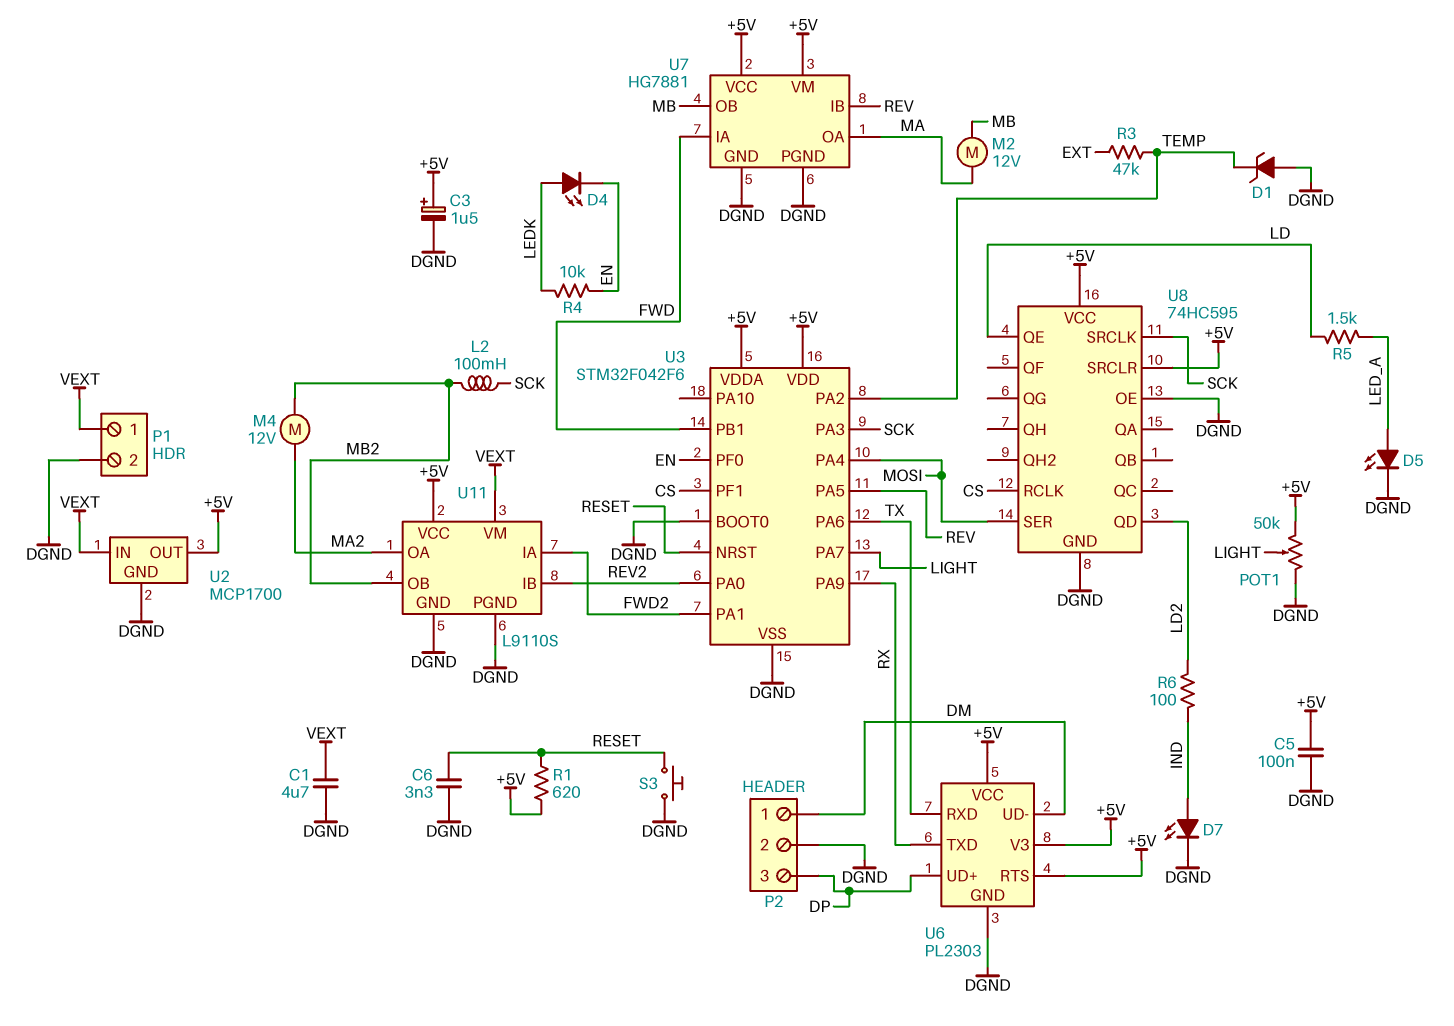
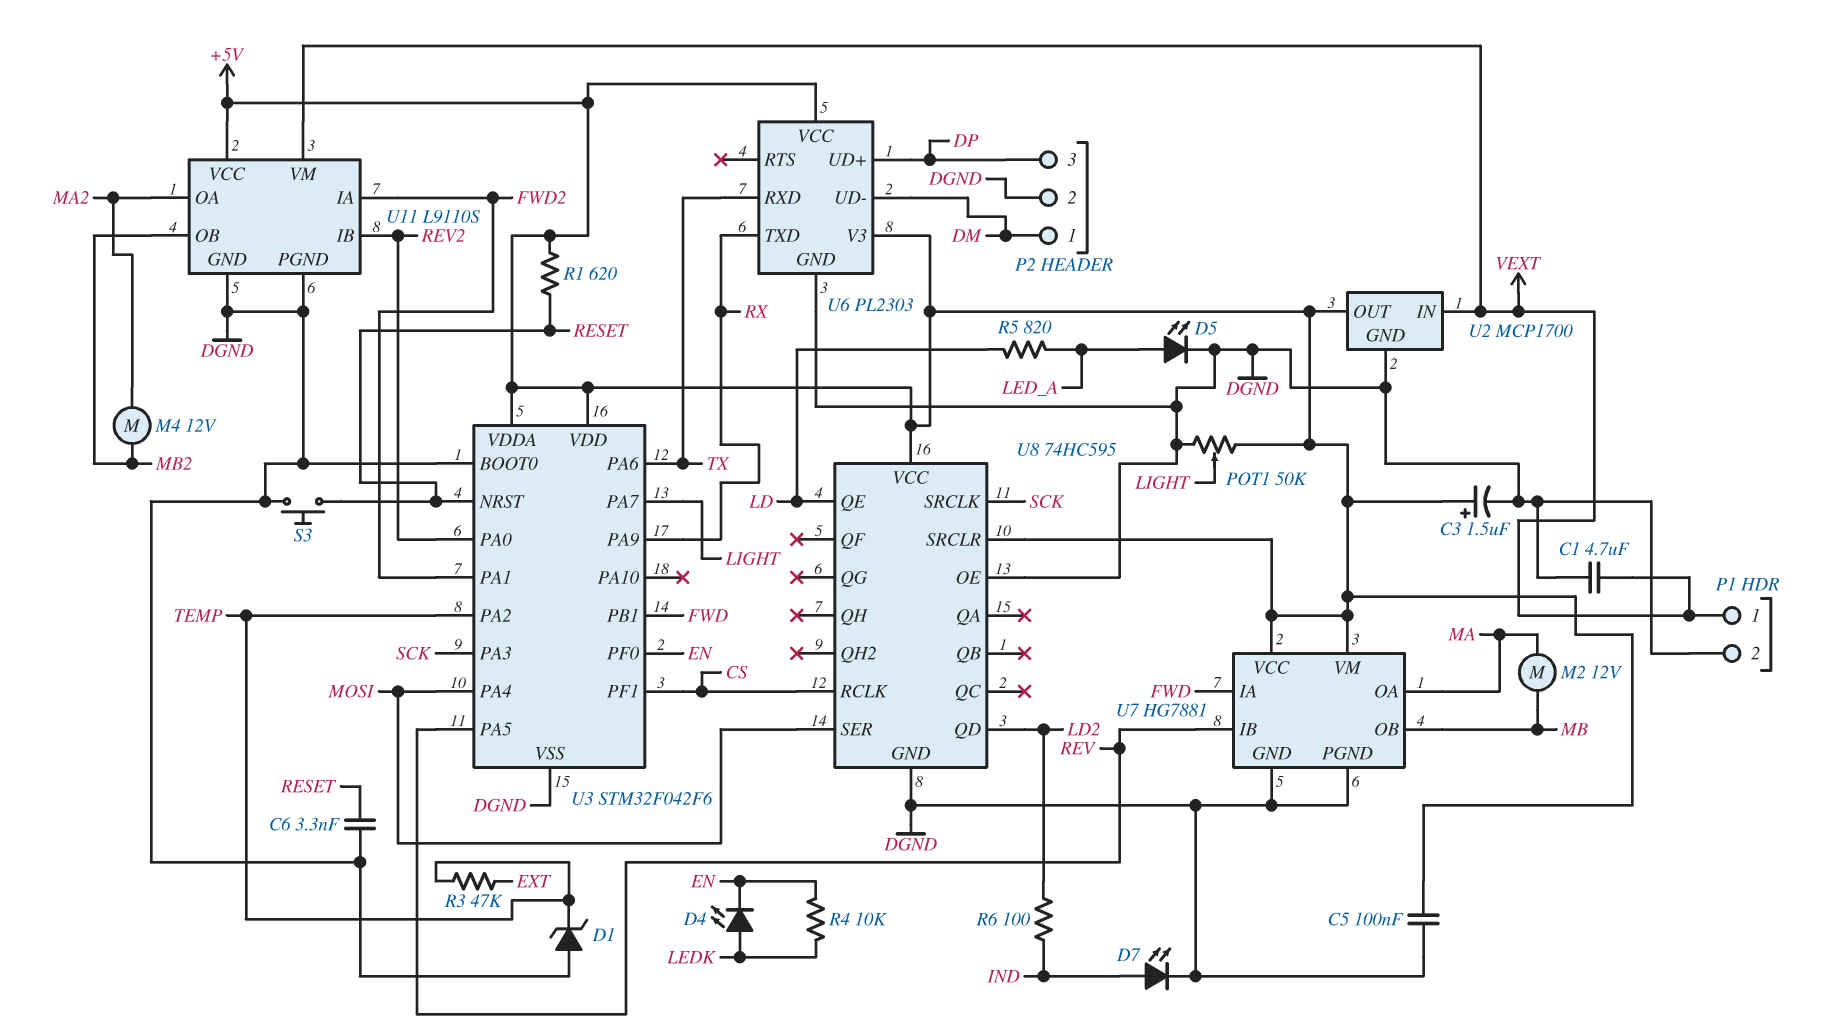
L2: 100mH (MB2, SCK) -> none
R5: 1.5k (LD, LED_A) -> 820 (LD, LED_A)
U6 pin RTS: +5V -> none

